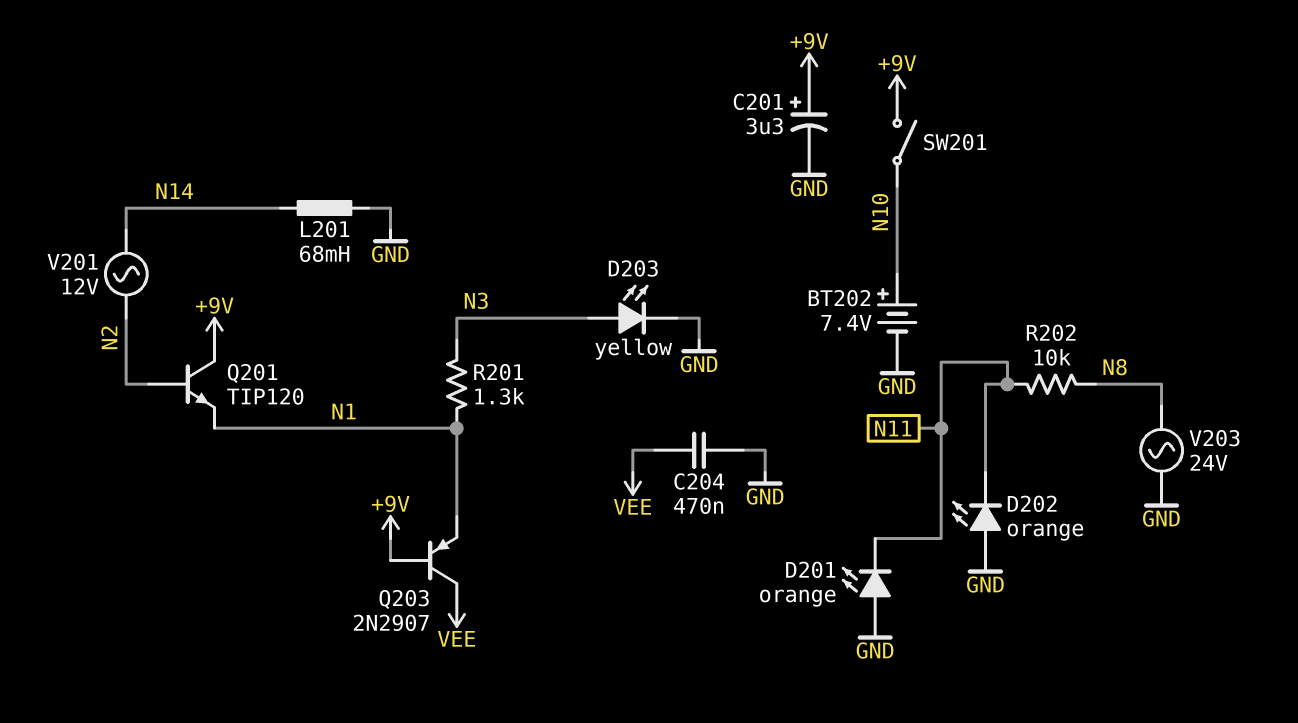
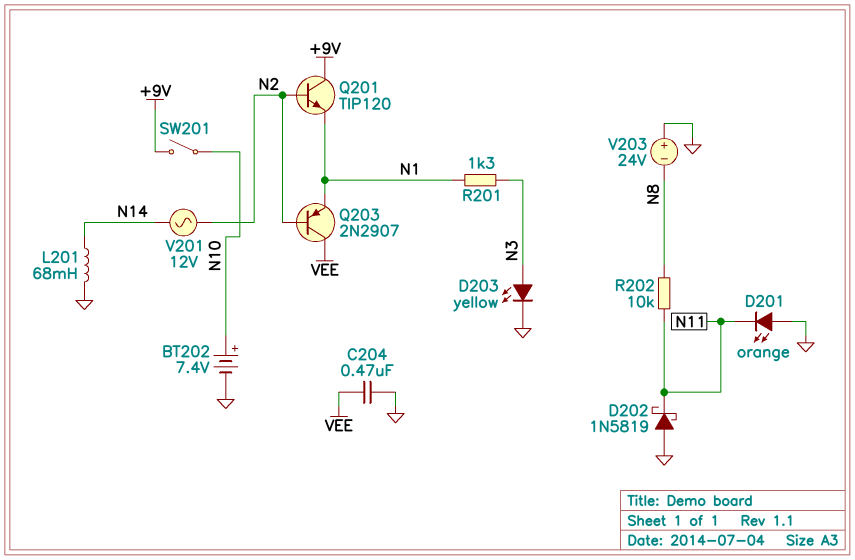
C201: 3.3uF (plus +9V, minus GND) -> none
D202: LED orange (A GND, K N11) -> schottky 1N5819 (A GND, K N11)
Q203: PNP 2N2907 (B +9V, C VEE, E N1) -> PNP 2N2907 (B N2, C VEE, E N1)
V203: AC 24V (GND, N8) -> 24V (plus GND, minus N8)

